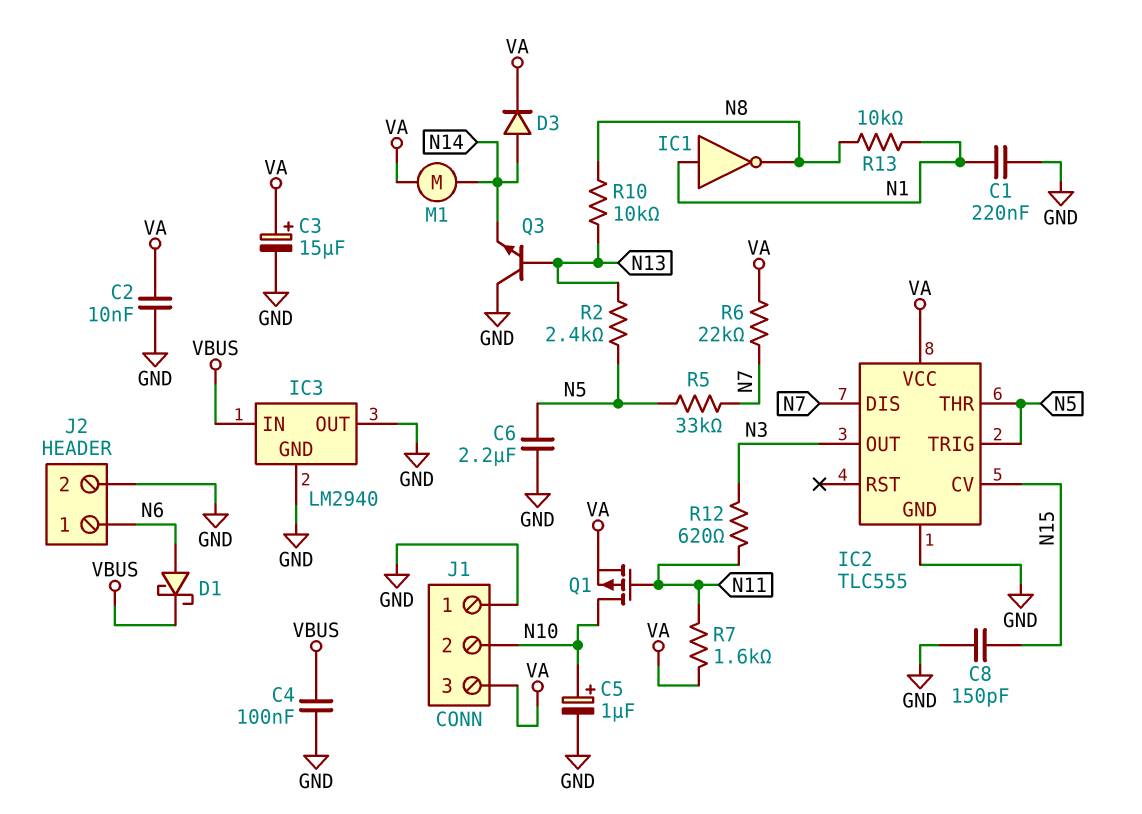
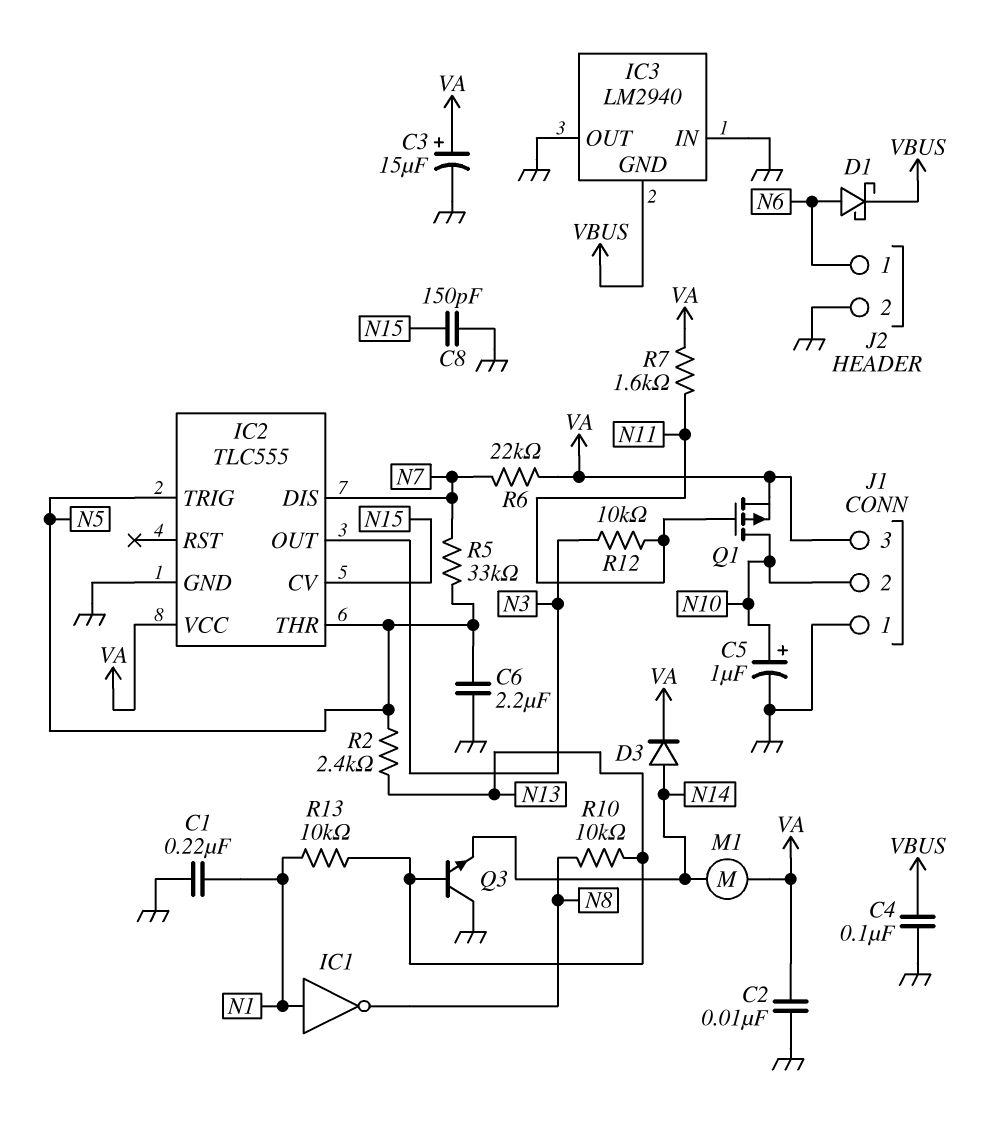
IC3 pin GND: GND -> VBUS
IC3 pin IN: VBUS -> GND
R12: 620 (N3, N11) -> 10k (N3, N11)
R13: 10k (N1, N8) -> 10k (N1, N13)

